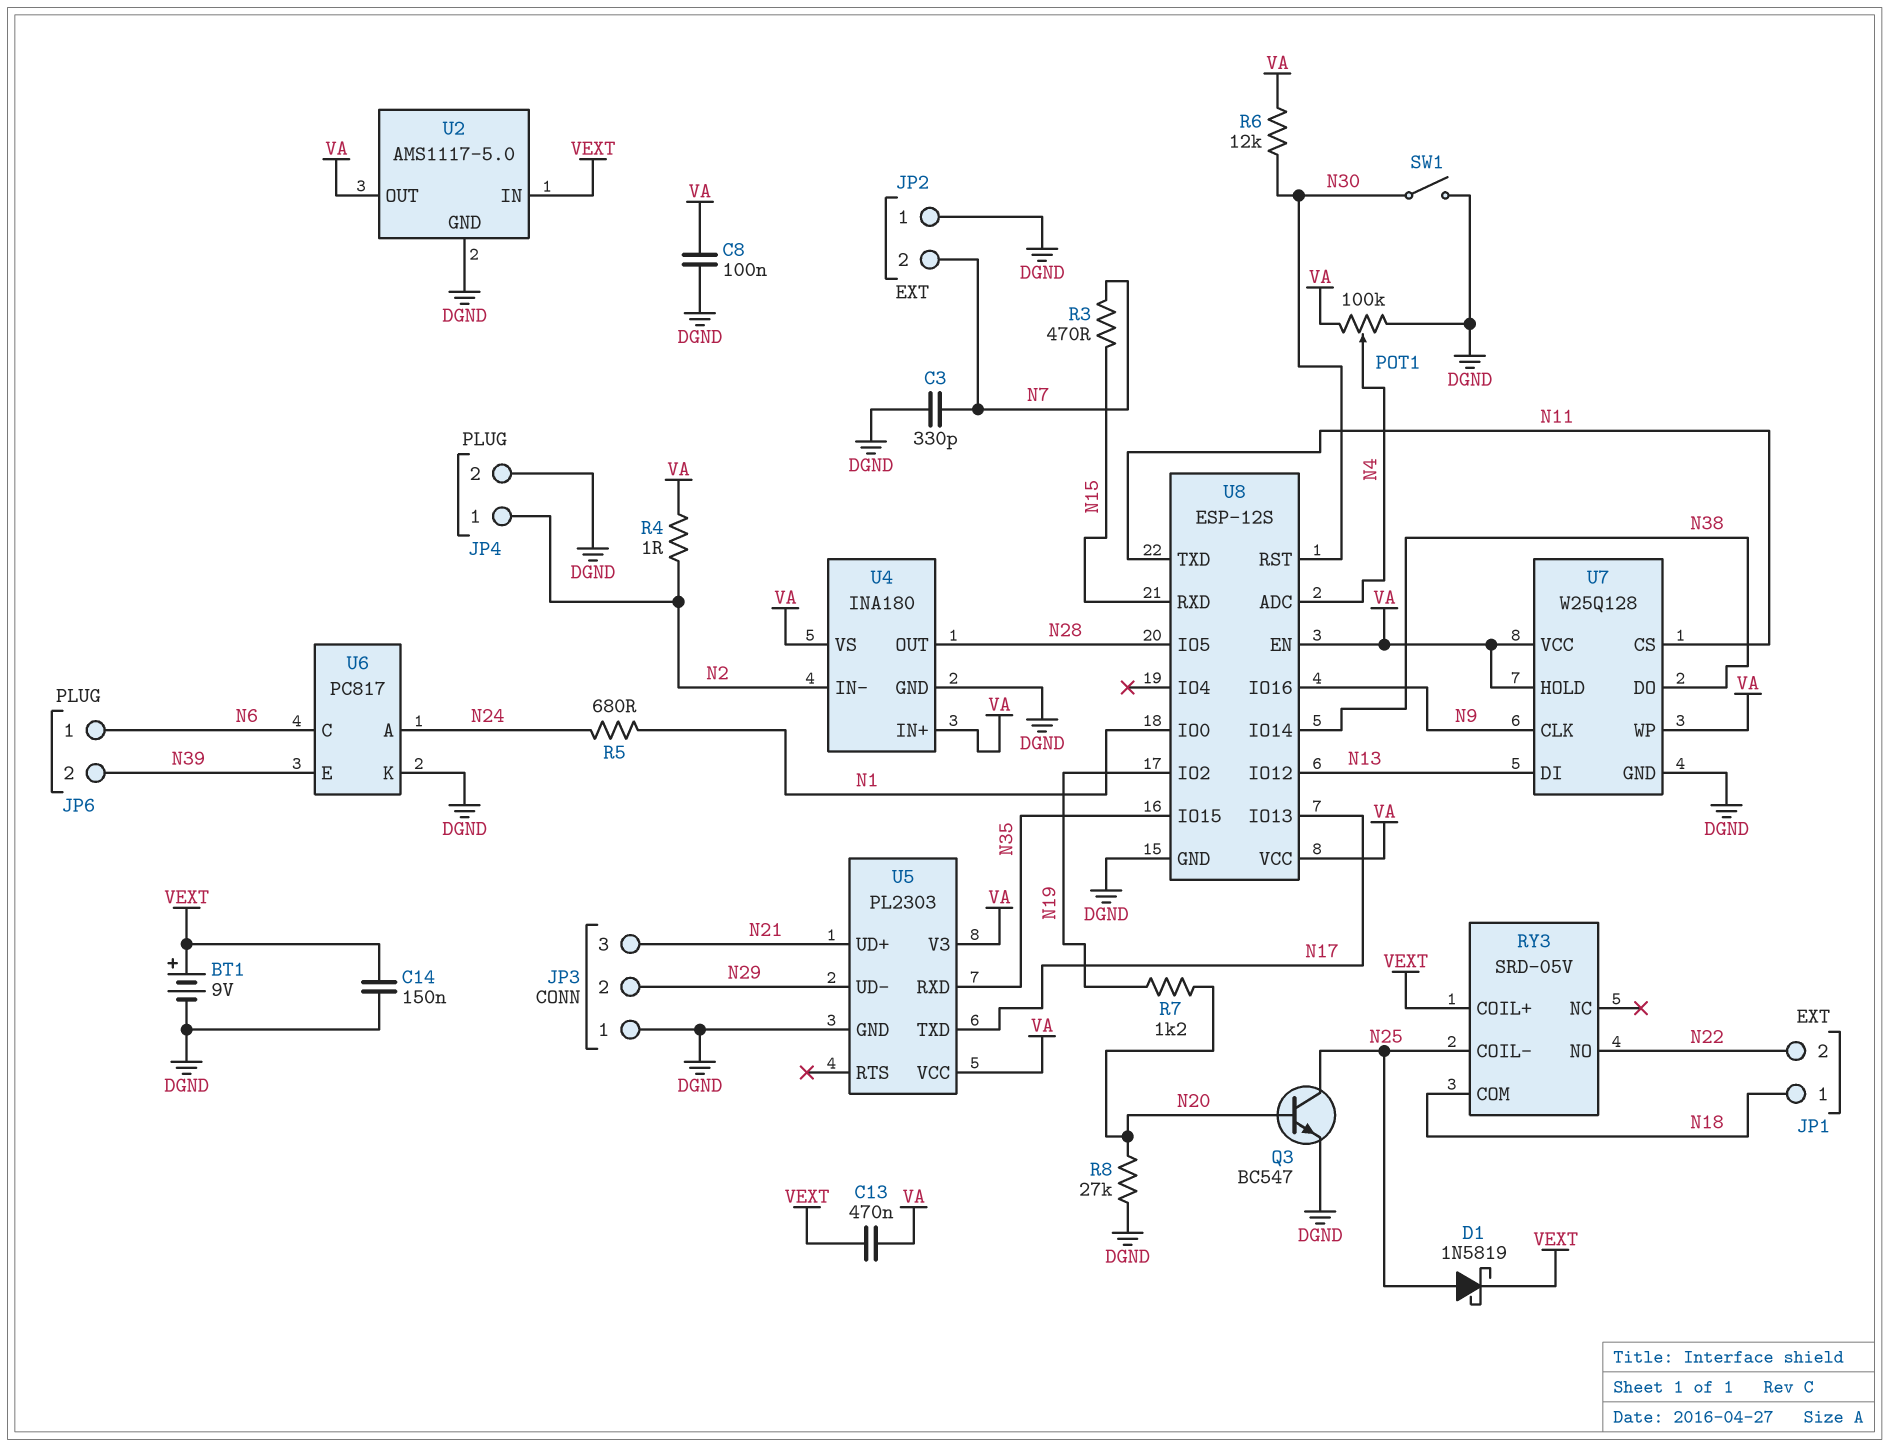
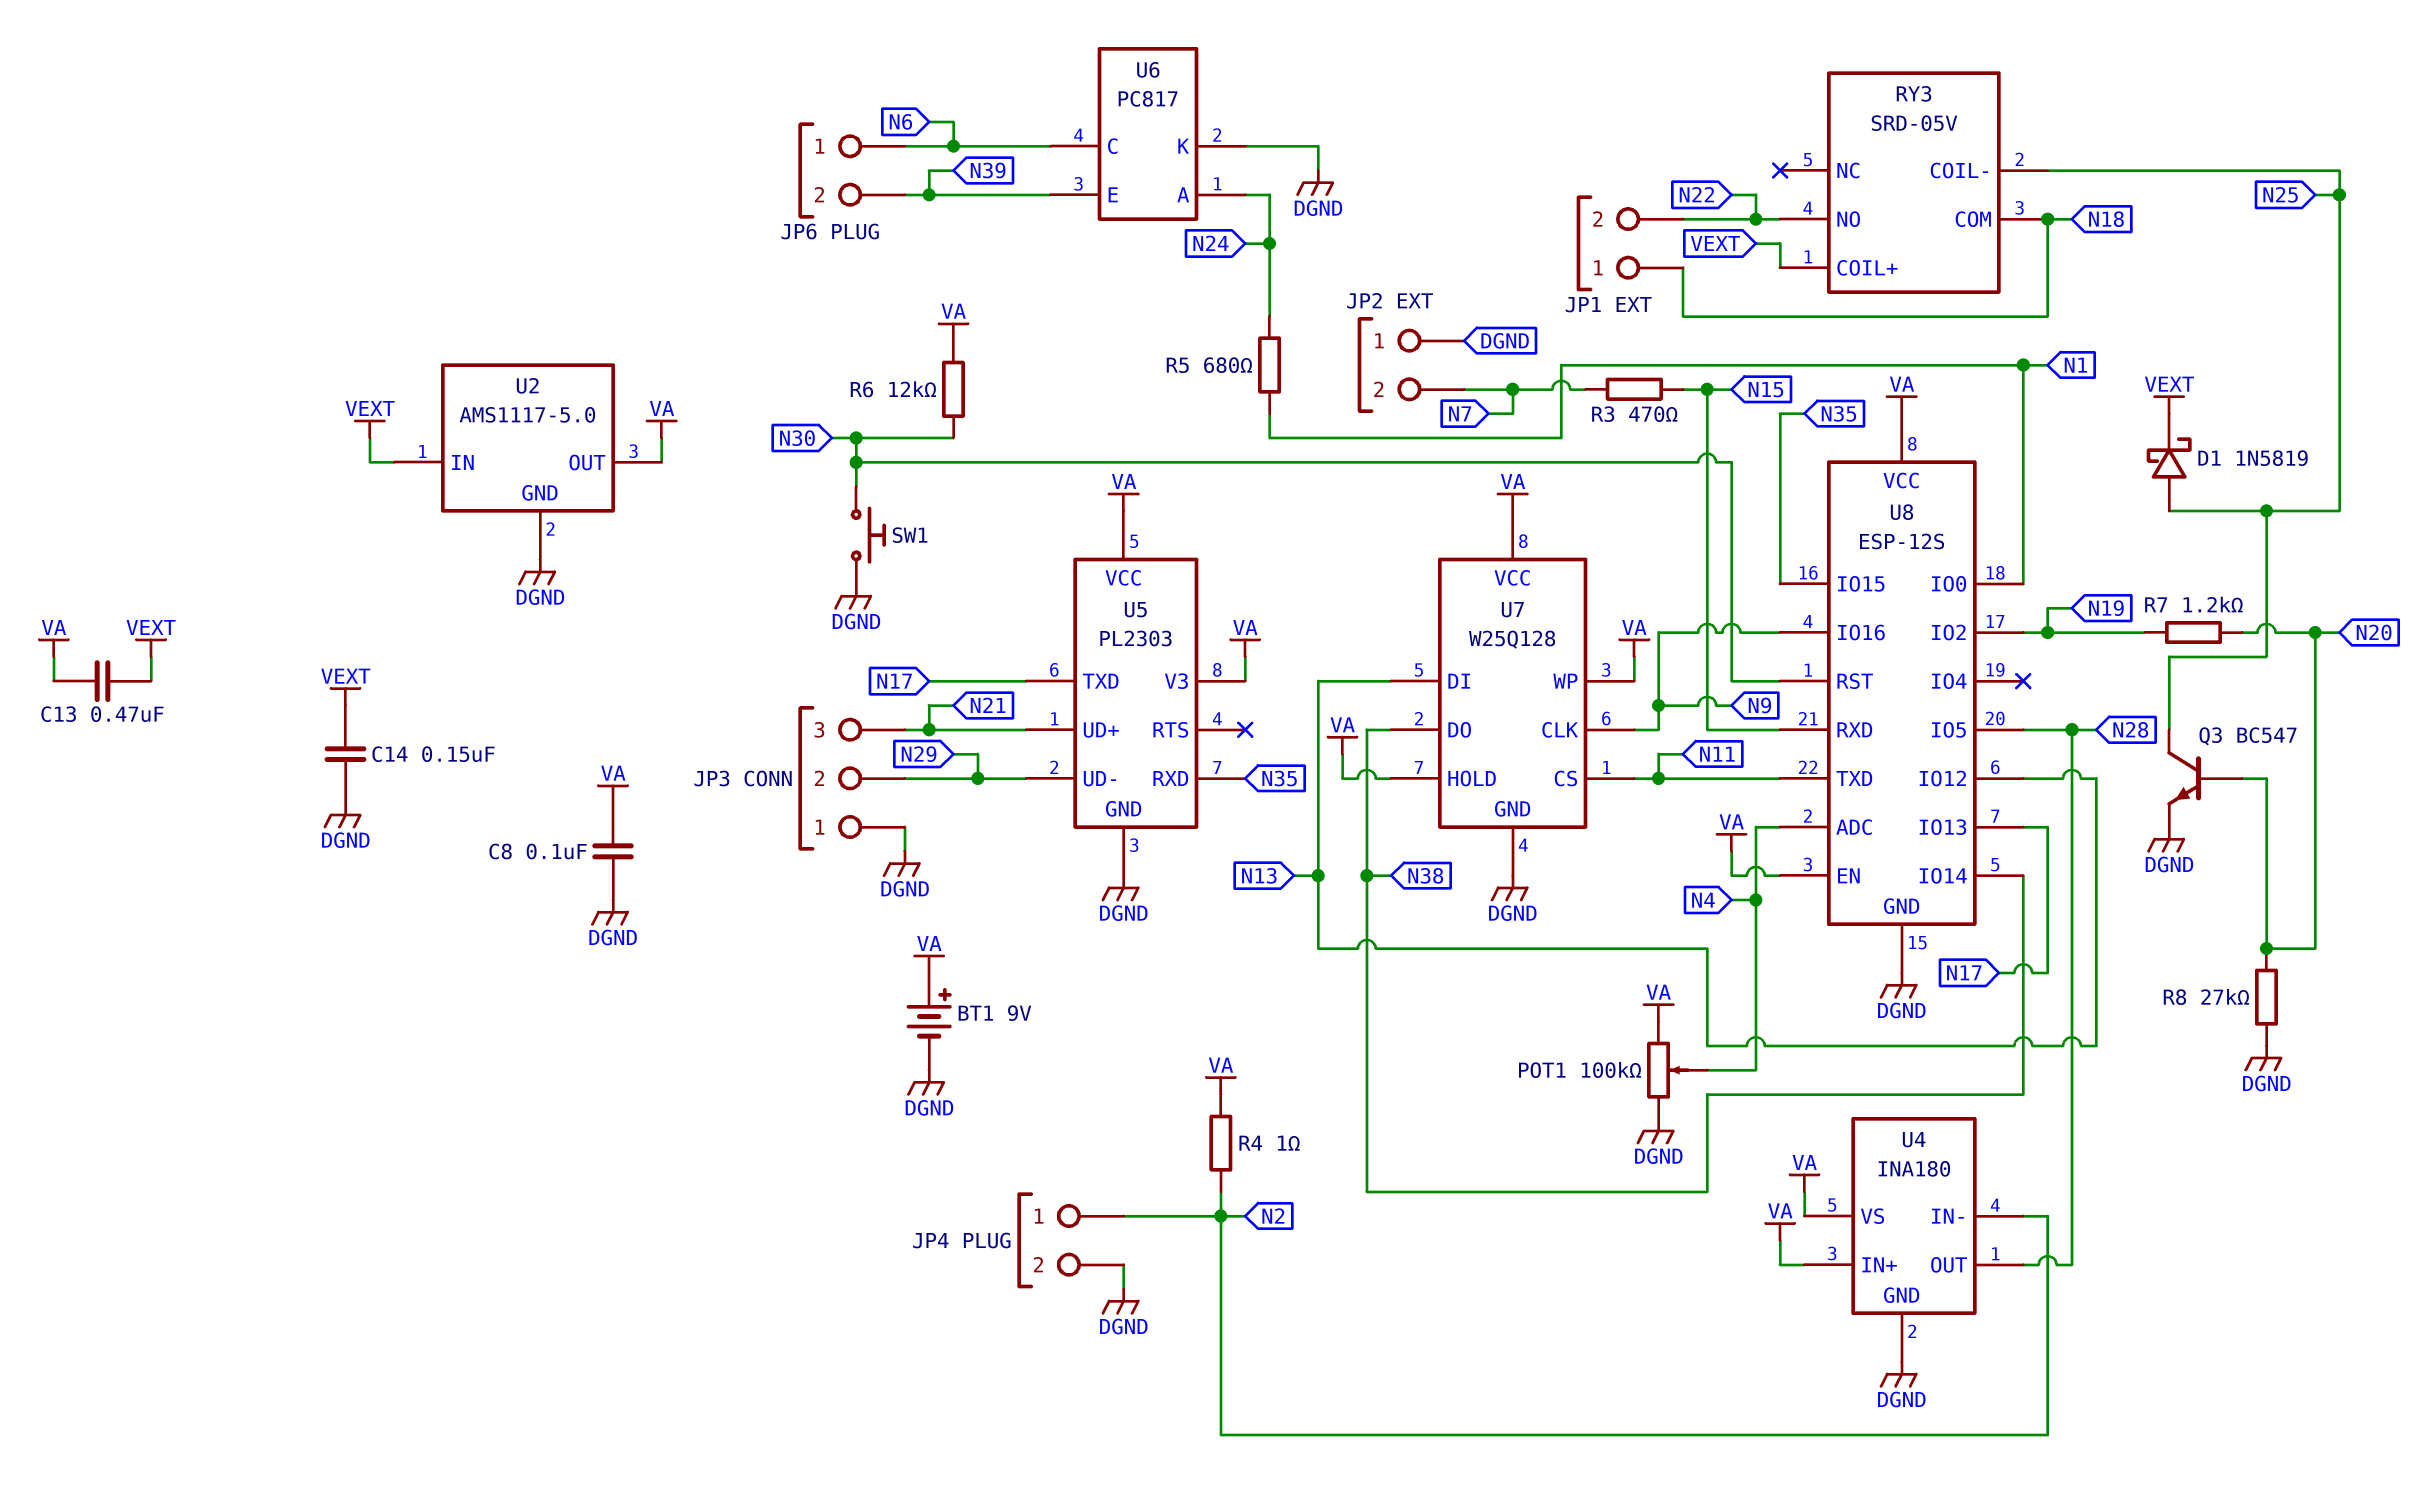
BT1: 9V (plus VEXT, minus DGND) -> 9V (plus VA, minus DGND)
C3: 330pF (DGND, N7) -> none
SW1: switch (DGND, N30) -> button (DGND, N30)

